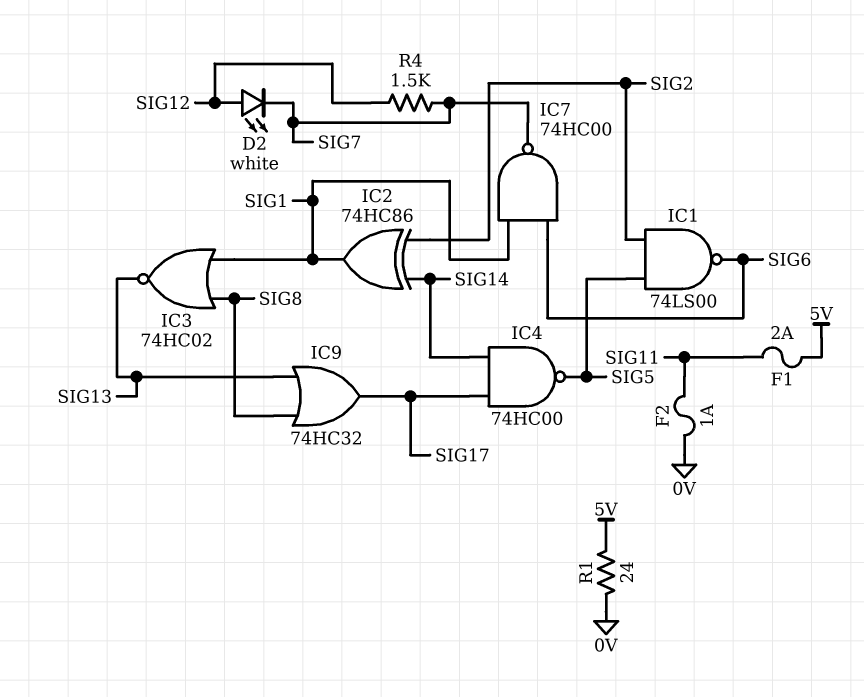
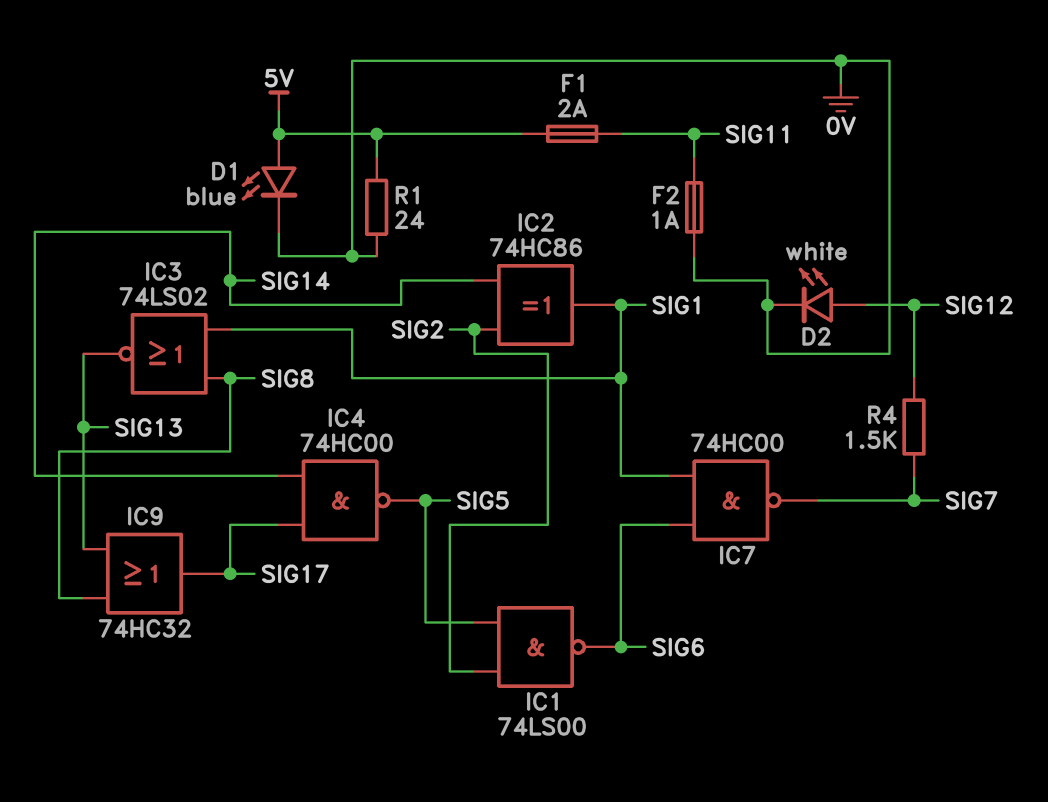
D1: none -> LED blue (A 5V, K 0V)
D2: LED white (A SIG12, K SIG7) -> LED white (A SIG12, K 0V)
IC3: NOR 74HC02 (in SIG1, in SIG8, out SIG13) -> NOR 74LS02 (in SIG1, in SIG8, out SIG13)

